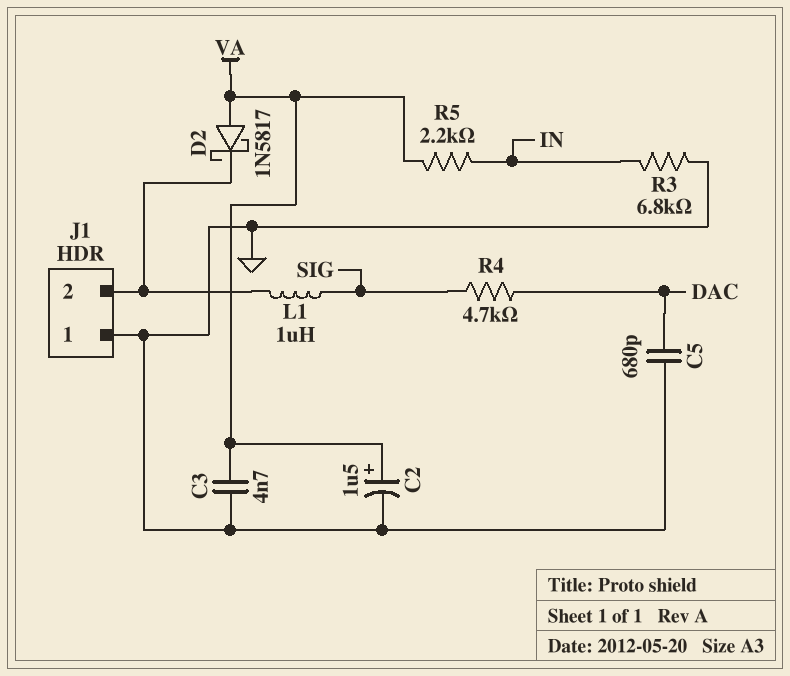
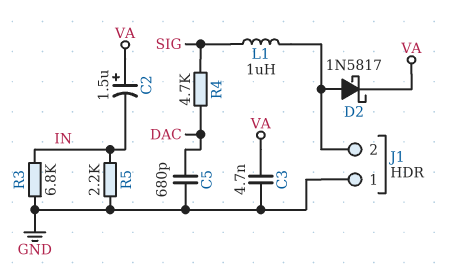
C2: 1.5uF (plus VA, minus GND) -> 1.5uF (plus VA, minus IN)
D2: schottky 1N5817 (A VA, K J1/2) -> schottky 1N5817 (A J1/2, K VA)
R5: 2.2k (IN, VA) -> 2.2k (GND, IN)

